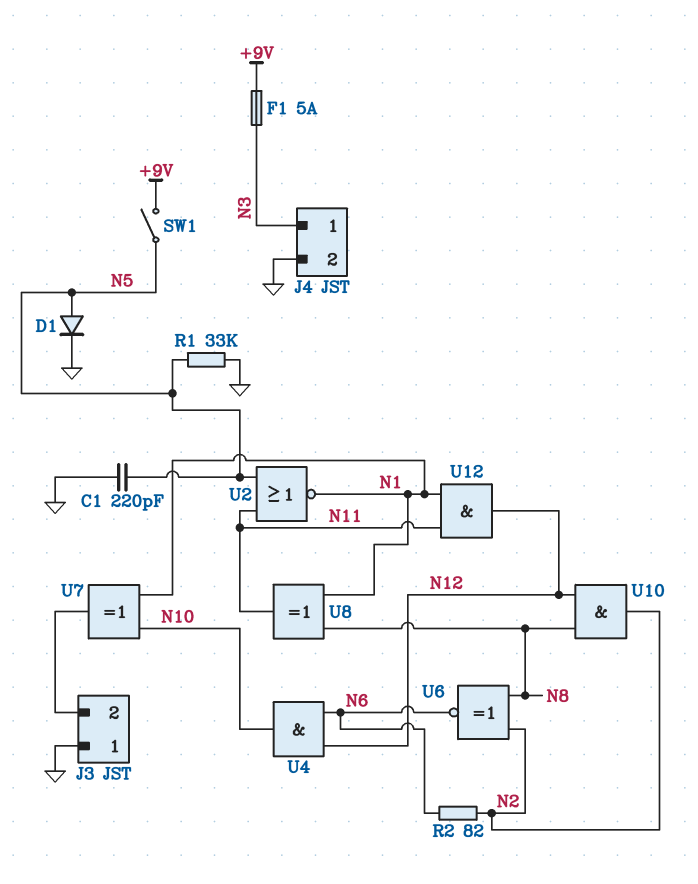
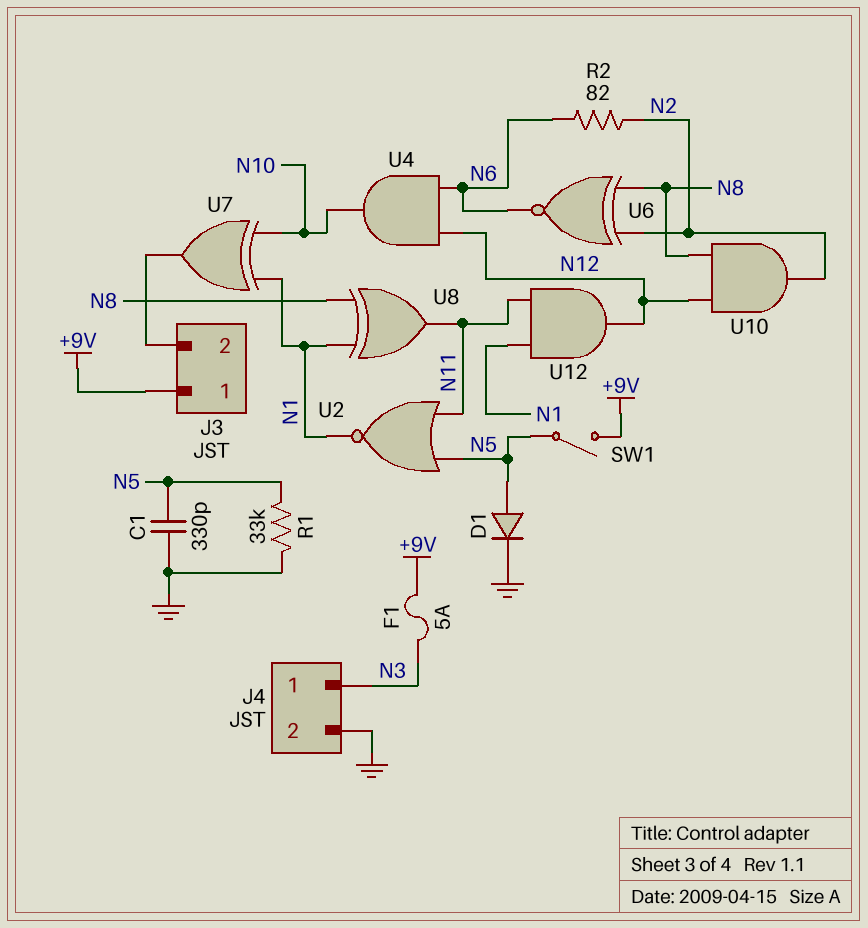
C1: 220pF (GND, N5) -> 330pF (GND, N5)
J3 pin 1: GND -> +9V

